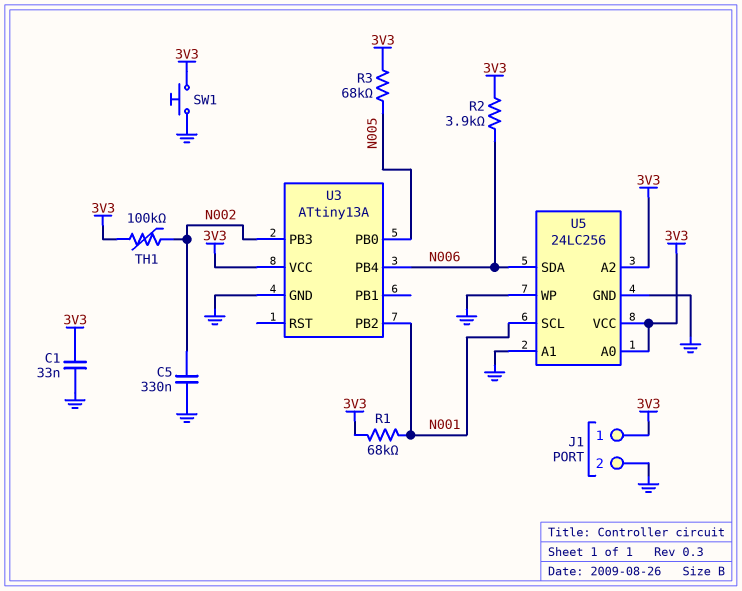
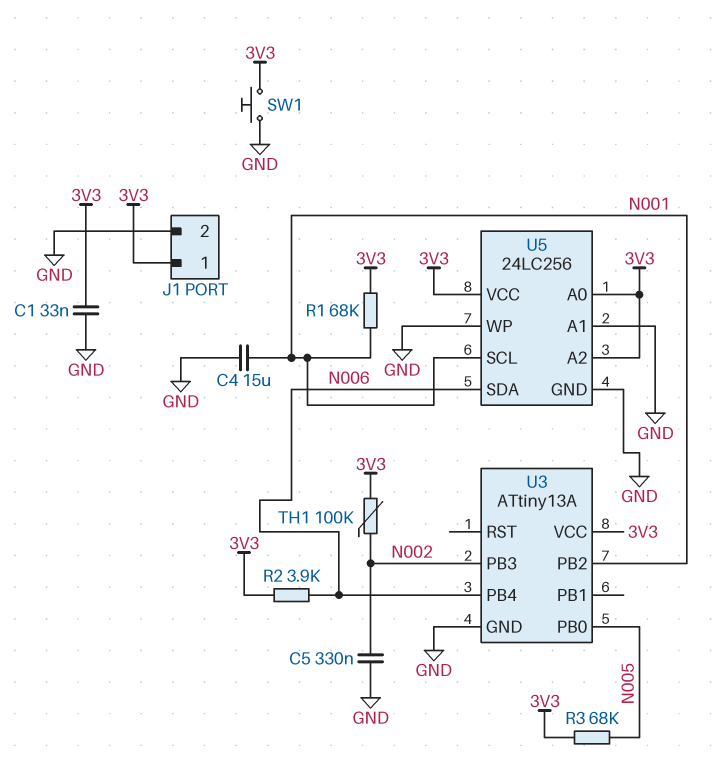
C4: none -> 15uF (GND, N001)

